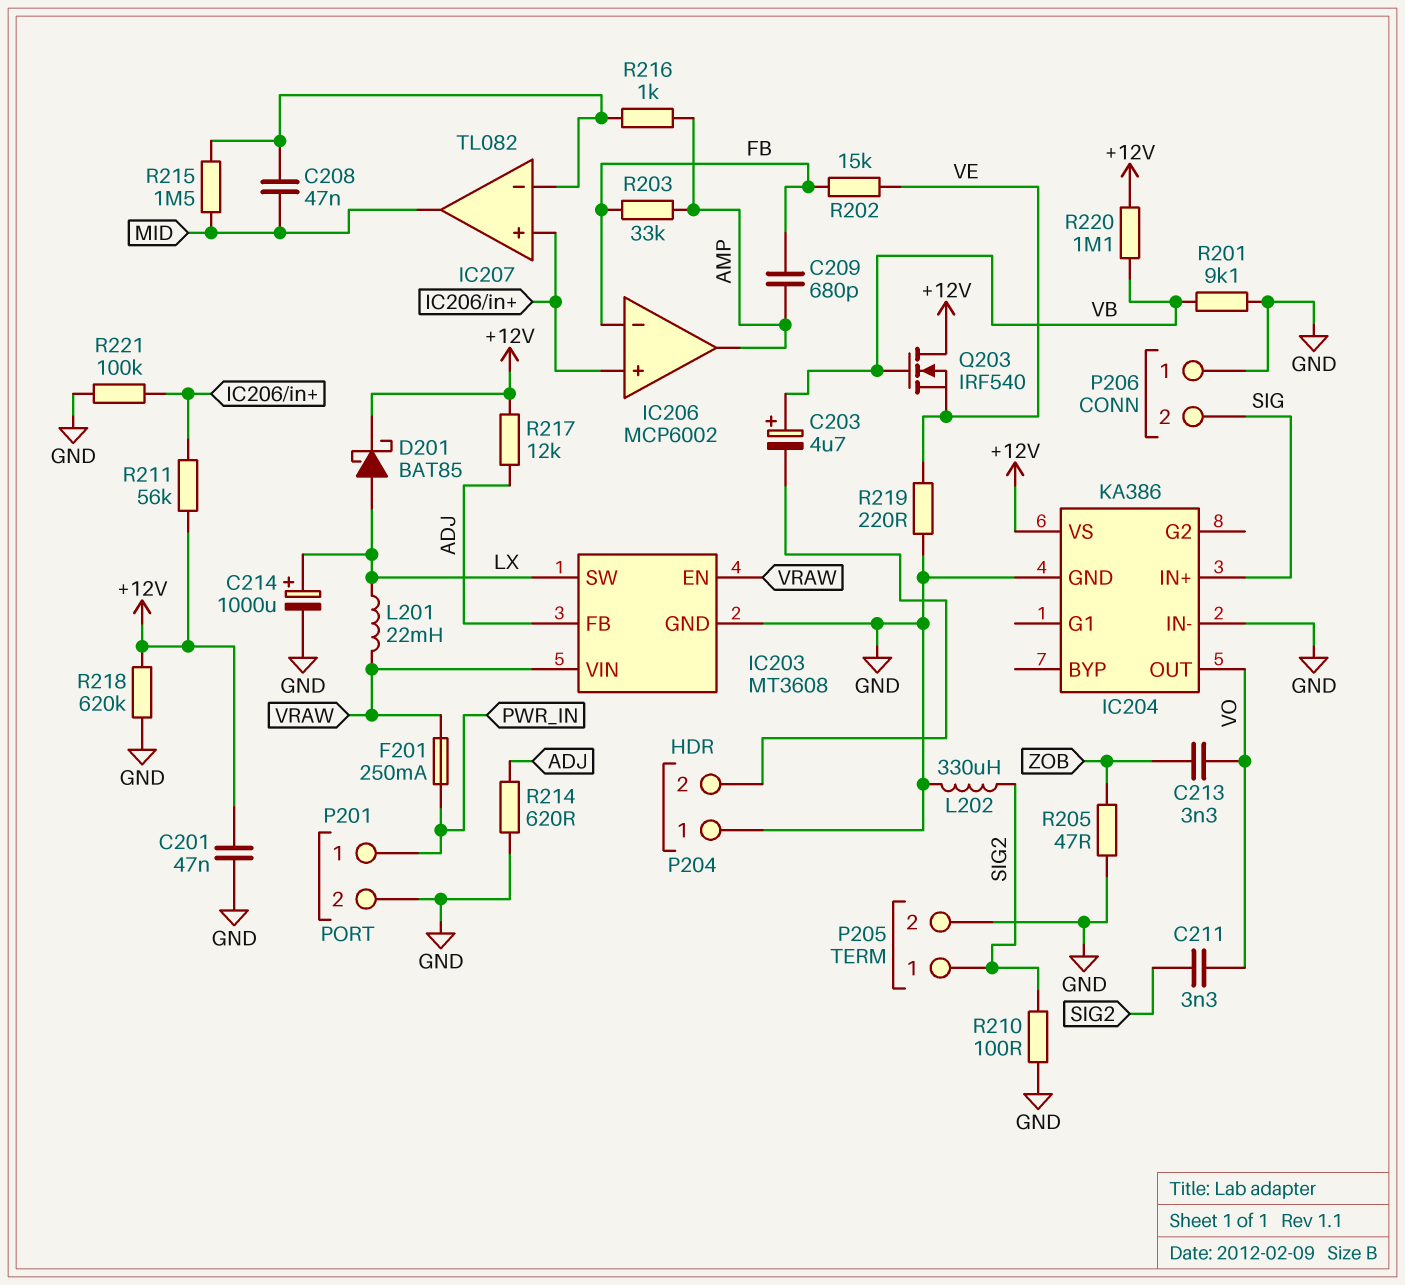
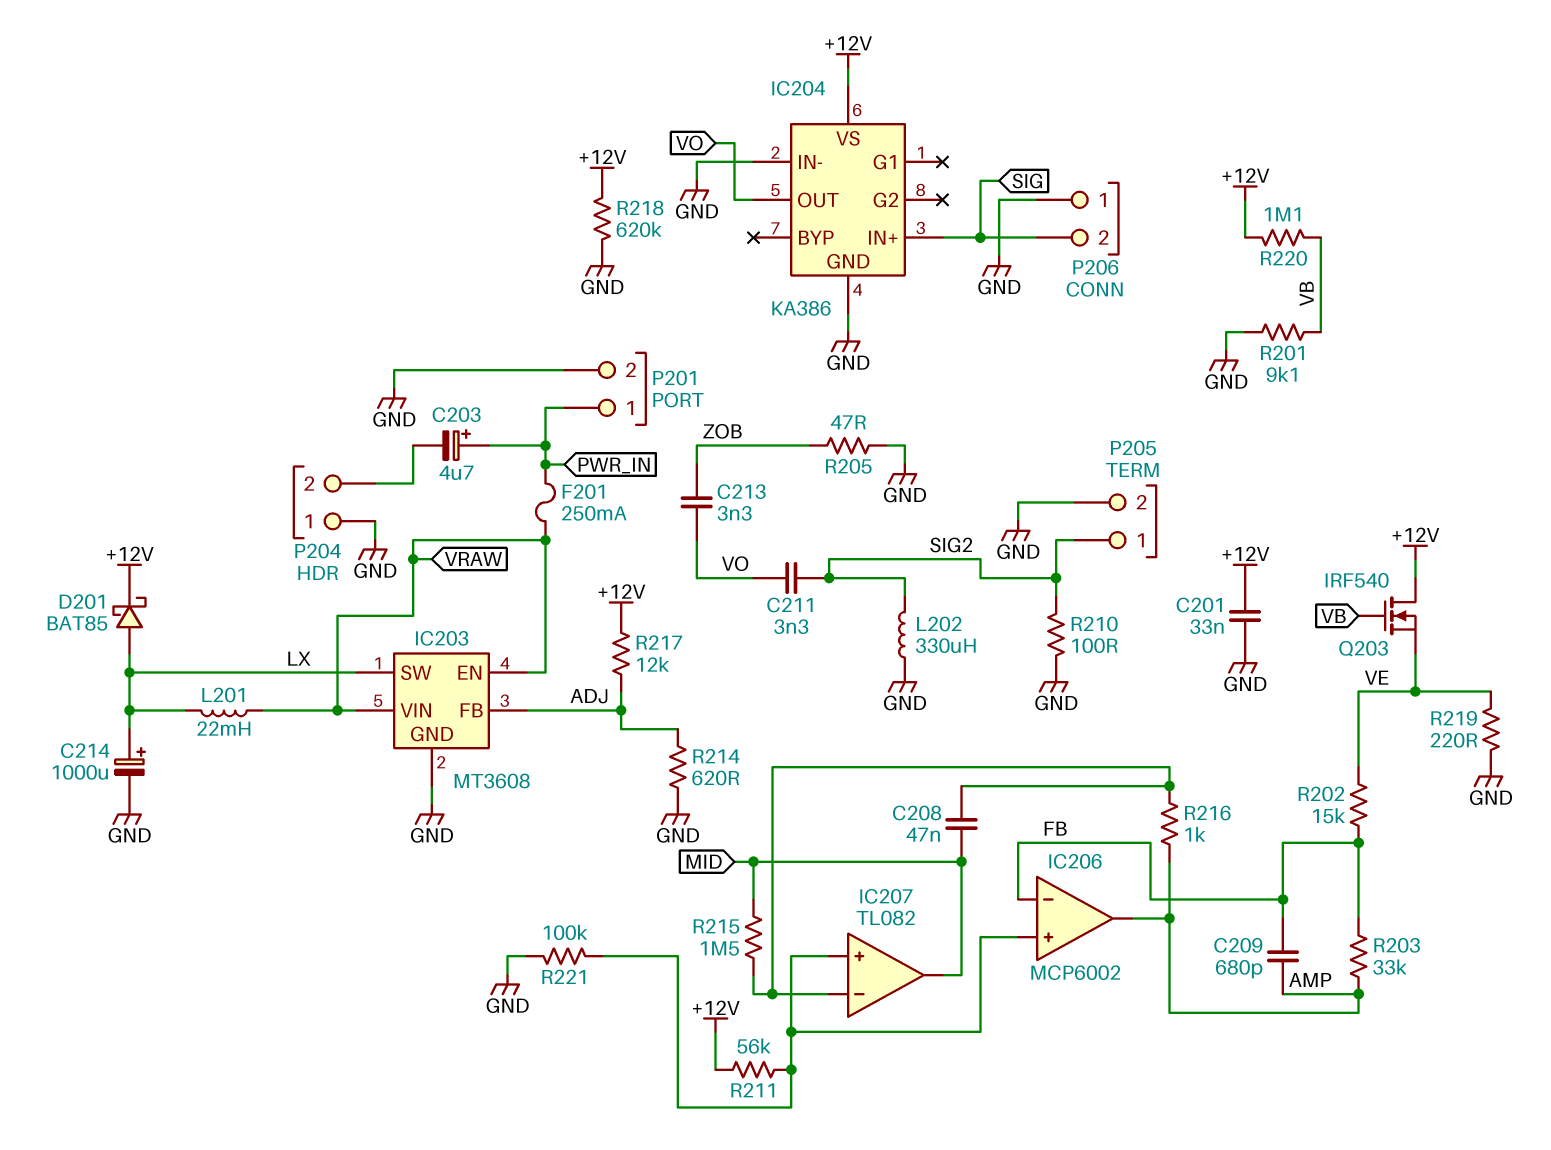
C201: 47nF (+12V, GND) -> 33nF (+12V, GND)
C203: 4.7uF (plus VB, minus P204/2) -> 4.7uF (plus PWR_IN, minus P204/2)

